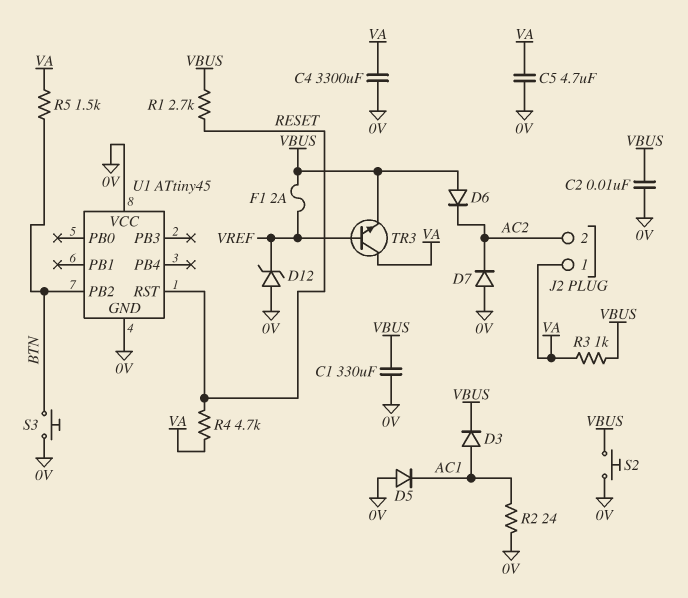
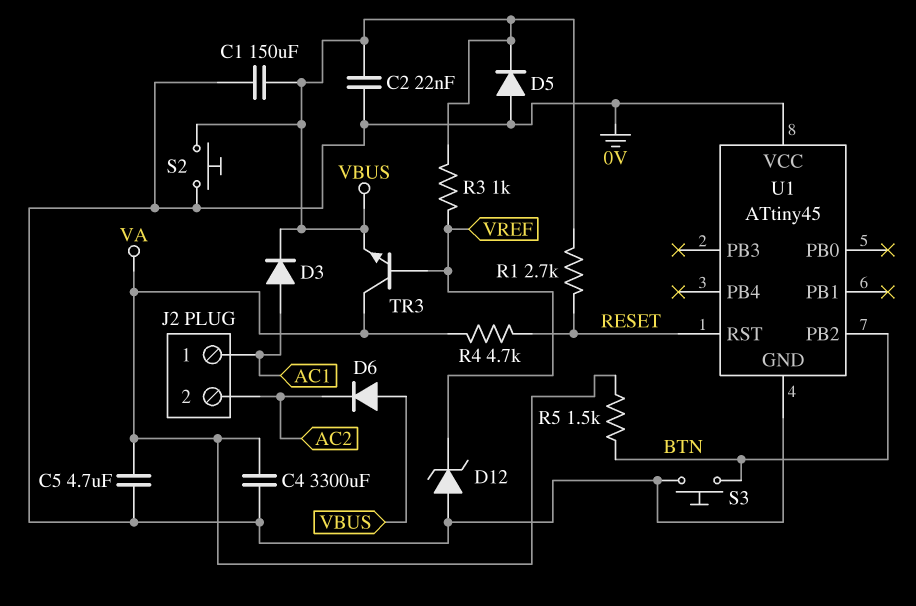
C1: 330uF (0V, VBUS) -> 150uF (0V, VBUS)
C2: 10nF (0V, VBUS) -> 22nF (0V, VBUS)
D5: diode (A 0V, K AC1) -> diode (A 0V, K VBUS)
D7: diode (A 0V, K AC2) -> none
F1: 2A (VBUS, VREF) -> none
J2 pin 1: VA -> AC1
R2: 24 (0V, AC1) -> none
R3: 1k (VA, VBUS) -> 1k (VBUS, VREF)

